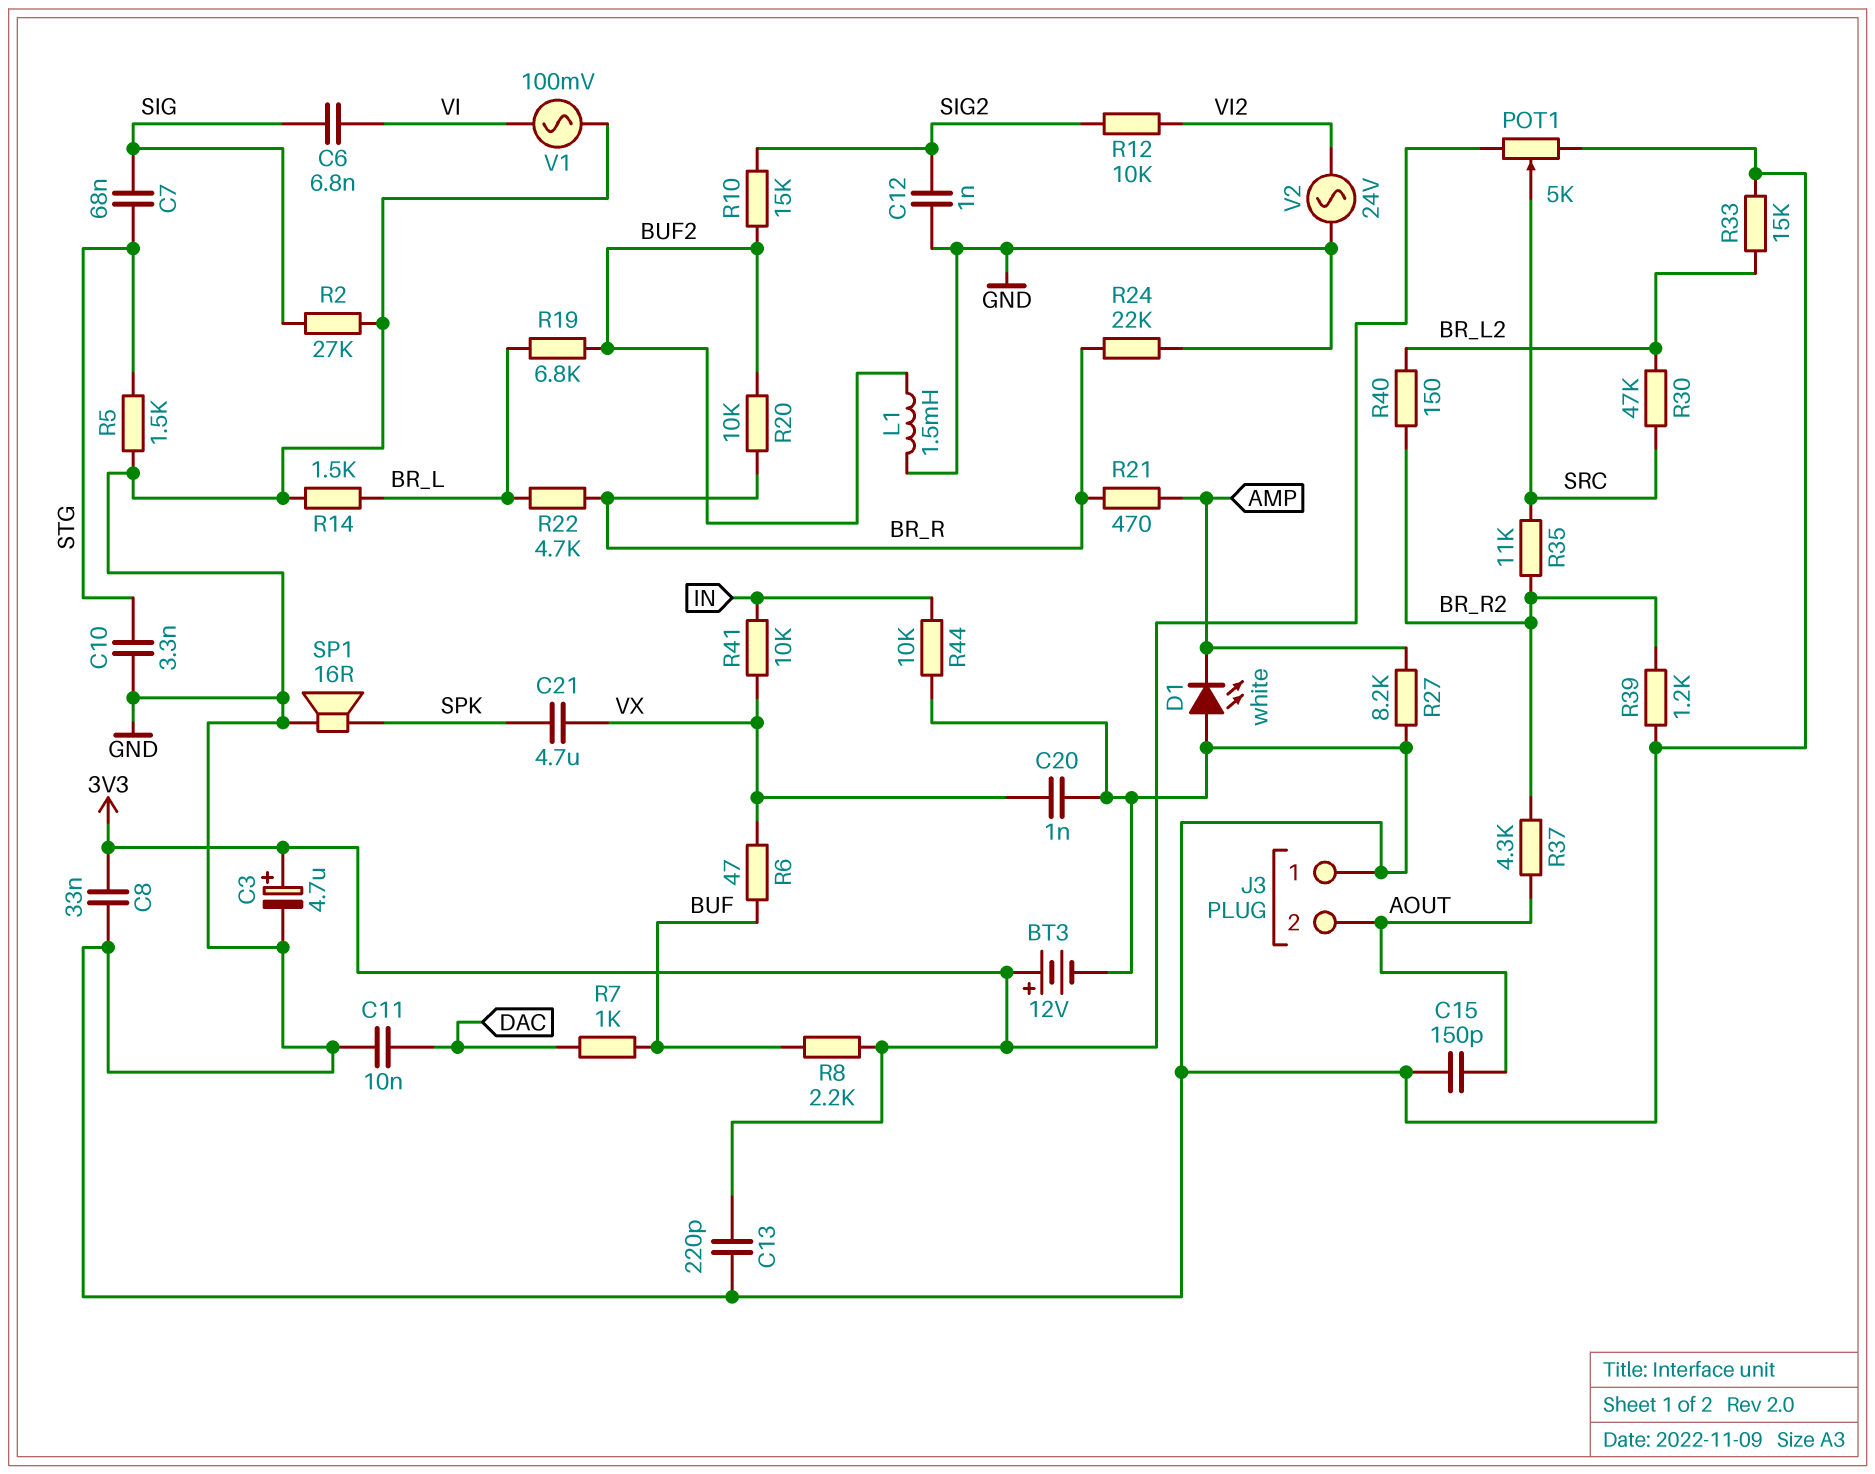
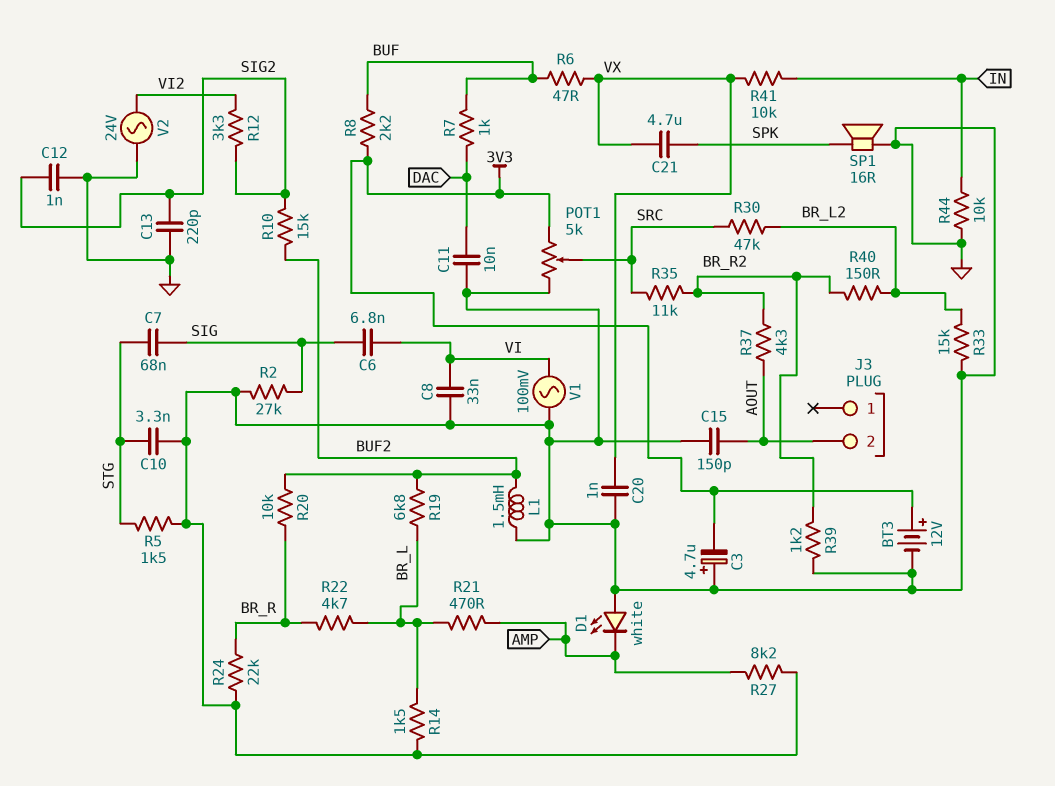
C3: 4.7uF (plus 3V3, minus GND) -> 4.7uF (plus GND, minus 3V3)
C8: 33nF (3V3, GND) -> 33nF (GND, VI)
C13: 220pF (3V3, GND) -> 220pF (GND, SIG2)
J3 pin 1: GND -> none
R12: 10k (SIG2, VI2) -> 3.3k (SIG2, VI2)
R21: 470 (AMP, BR_R) -> 470 (AMP, BR_L)

